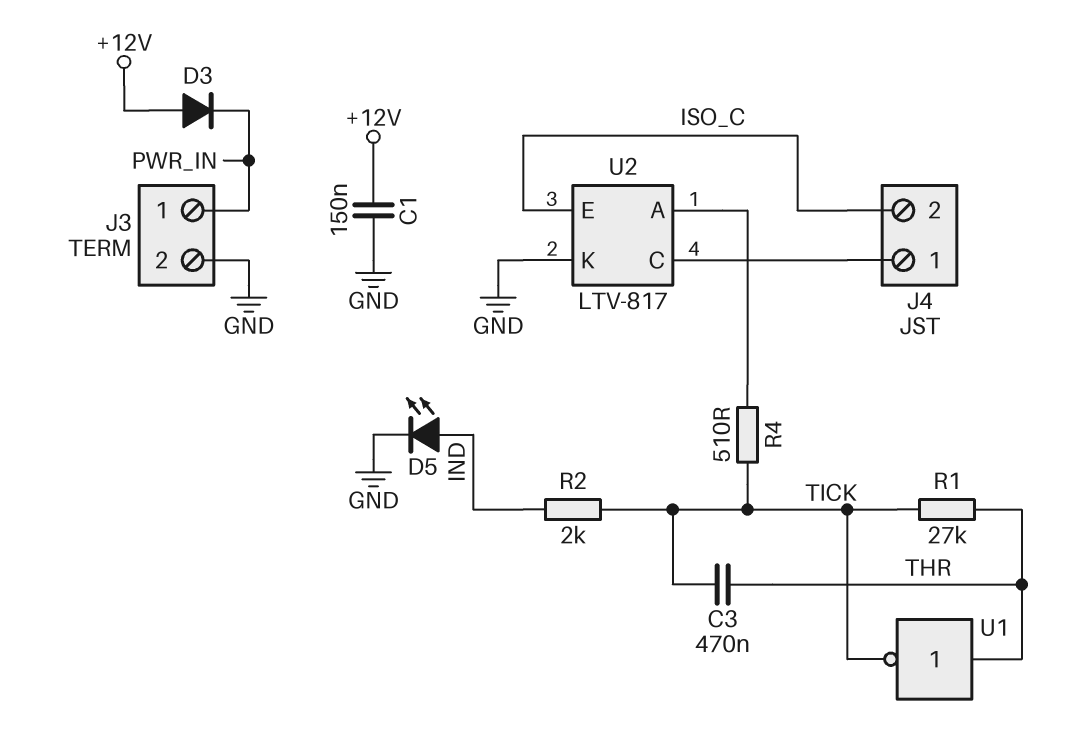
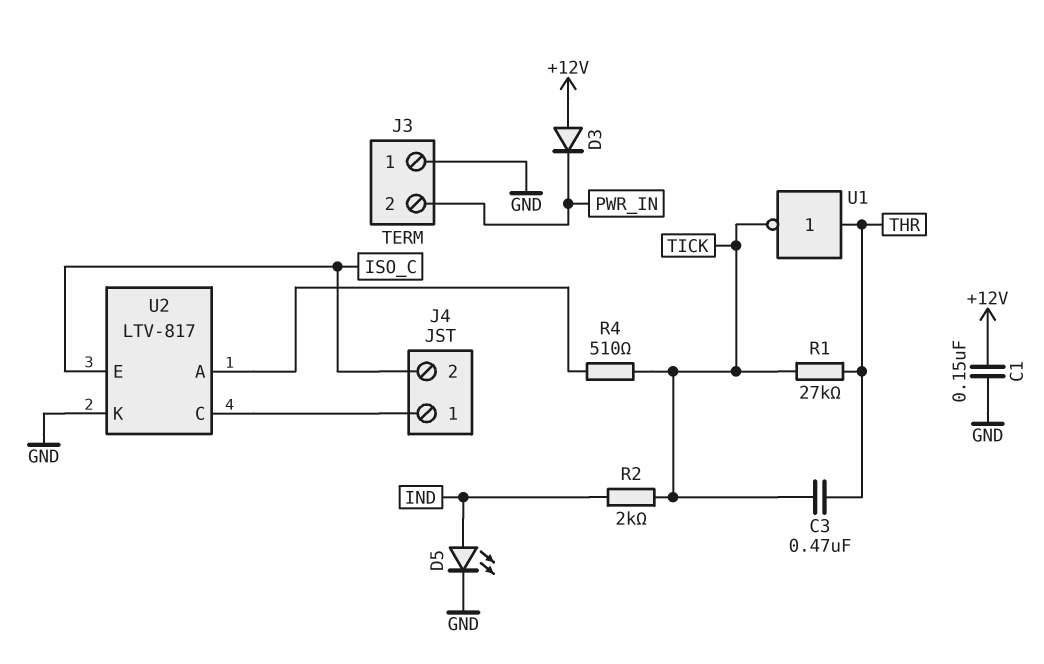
J3 pin 1: PWR_IN -> GND
J3 pin 2: GND -> PWR_IN

